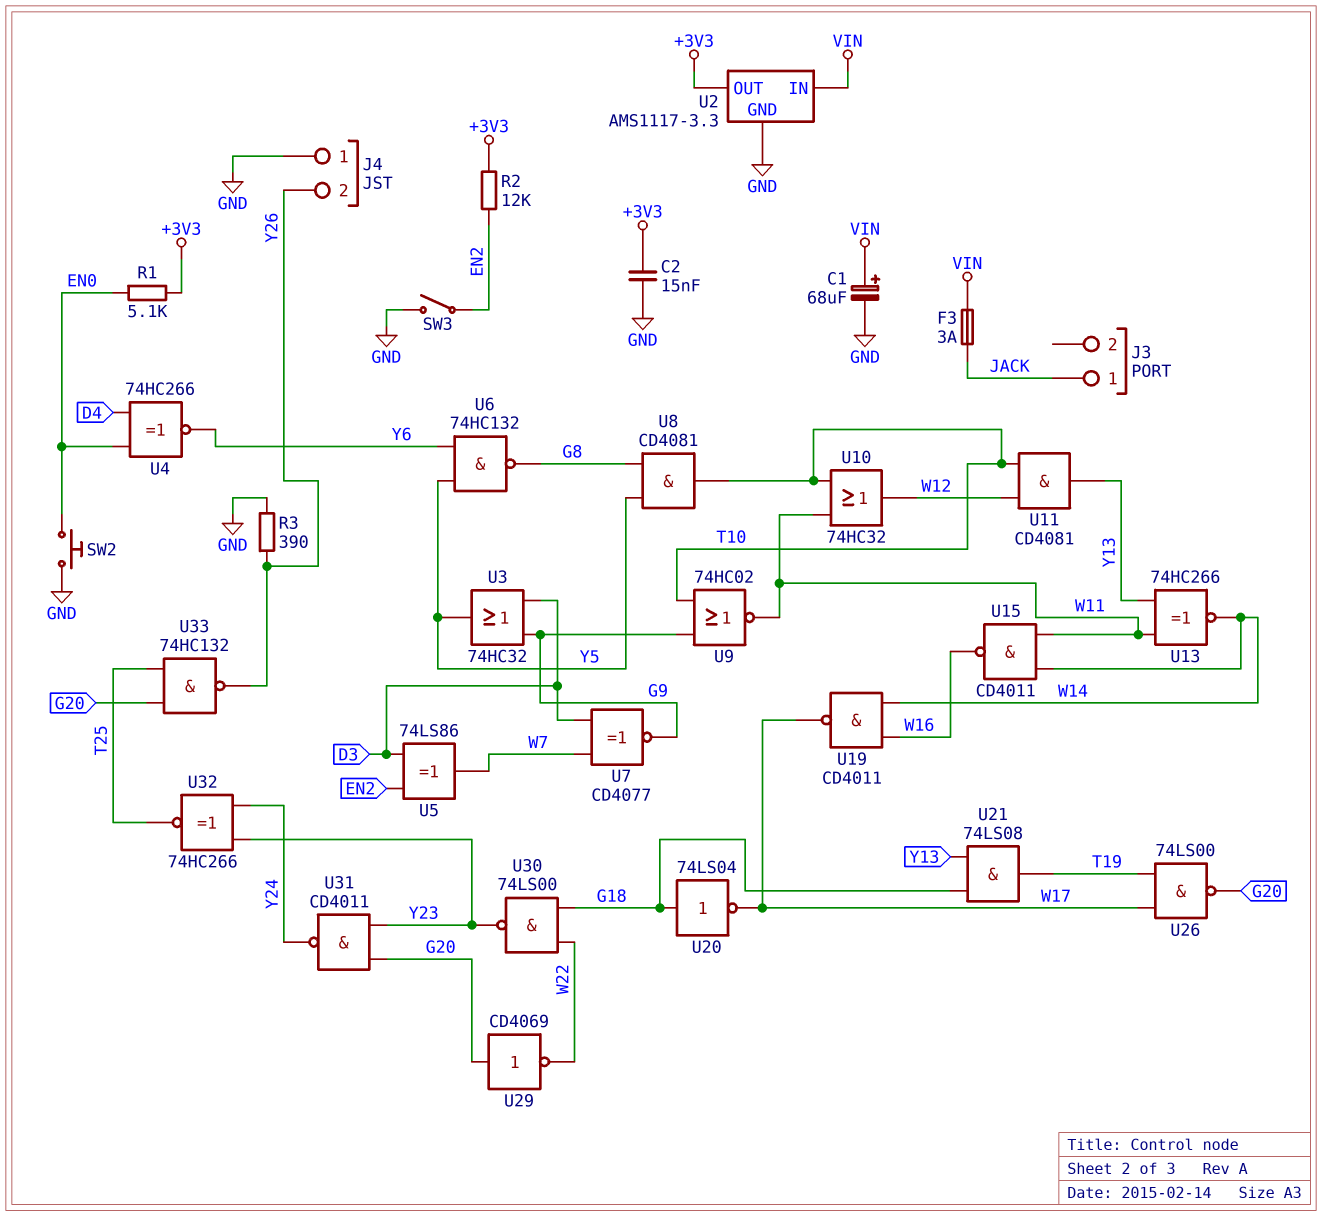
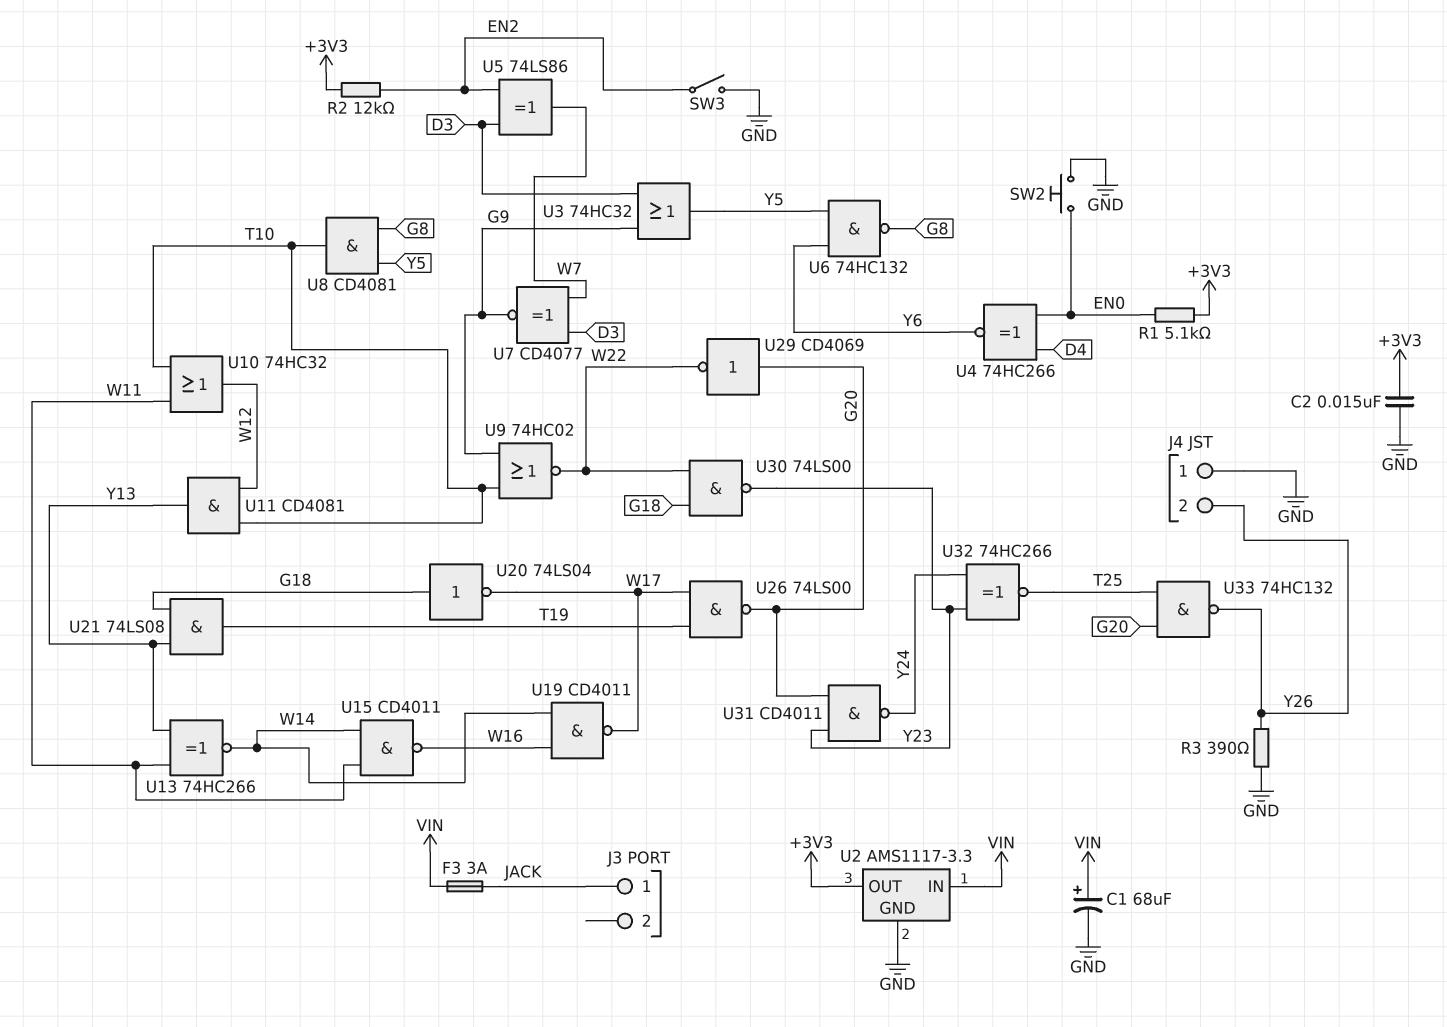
U9: NOR 74HC02 (in G9, in T10, out W11) -> NOR 74HC02 (in G9, in T10, out W22)

